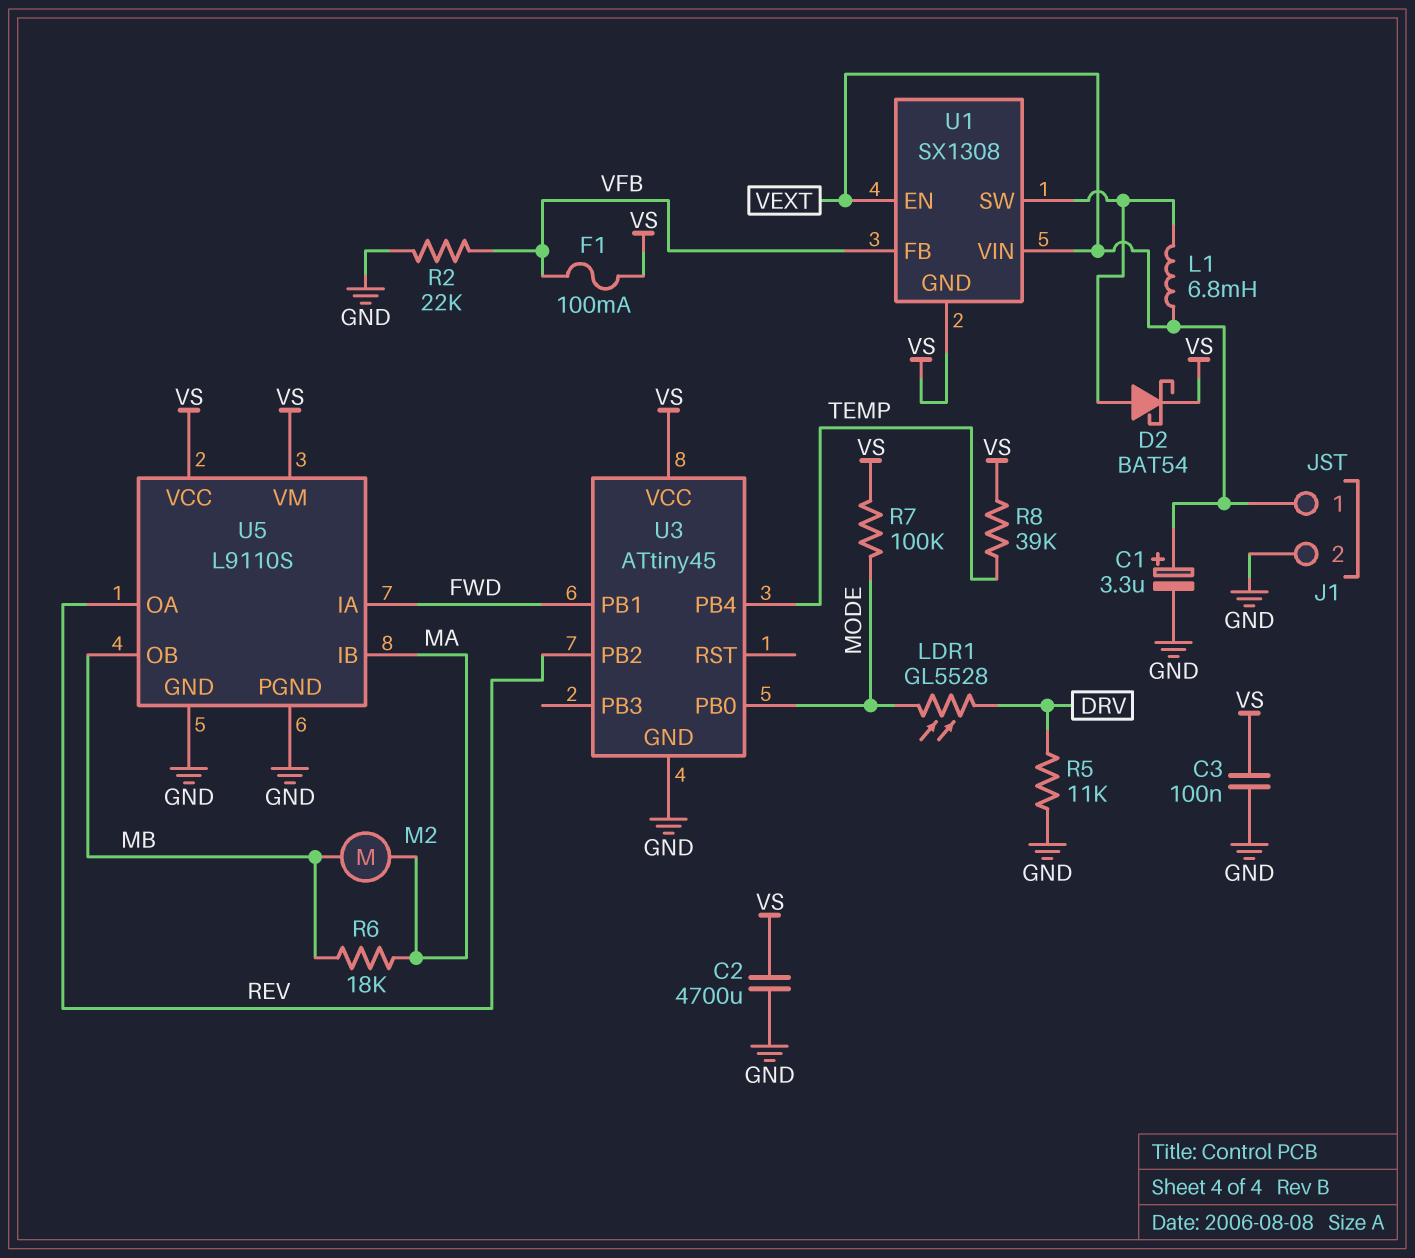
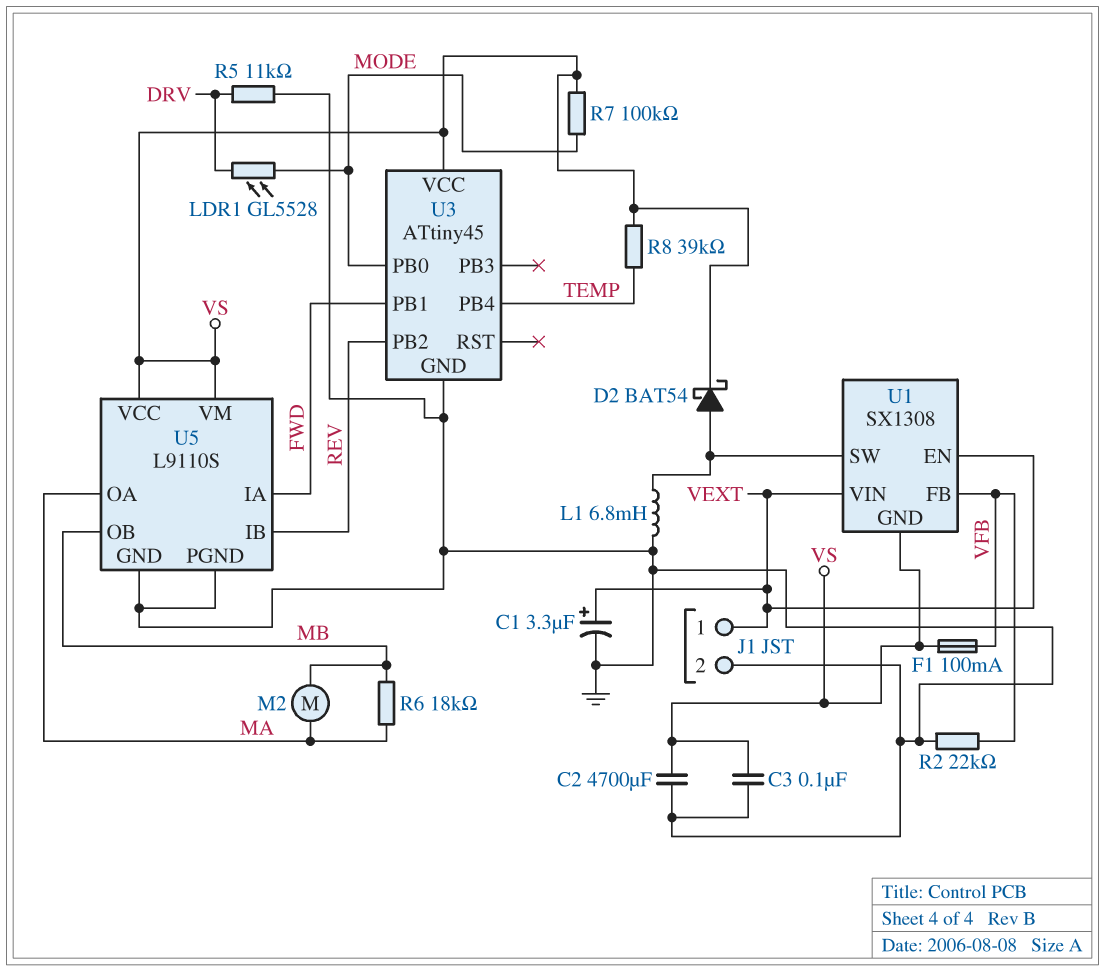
L1: 6.8mH (U1/SW, VEXT) -> 6.8mH (GND, U1/SW)
U5 pin IB: MA -> REV
U5 pin OA: REV -> MA

